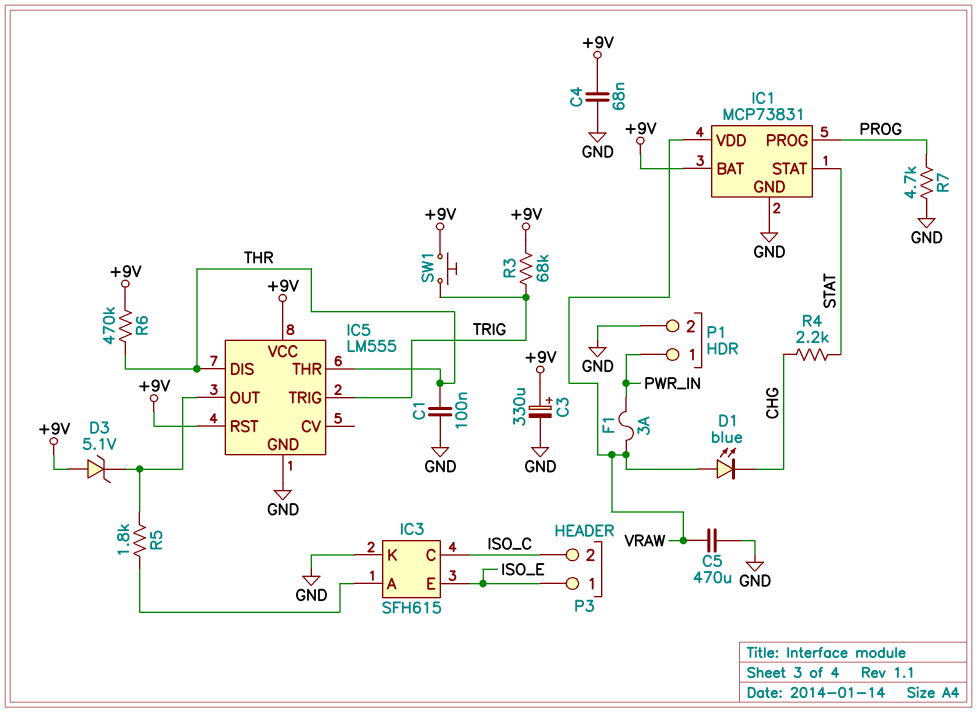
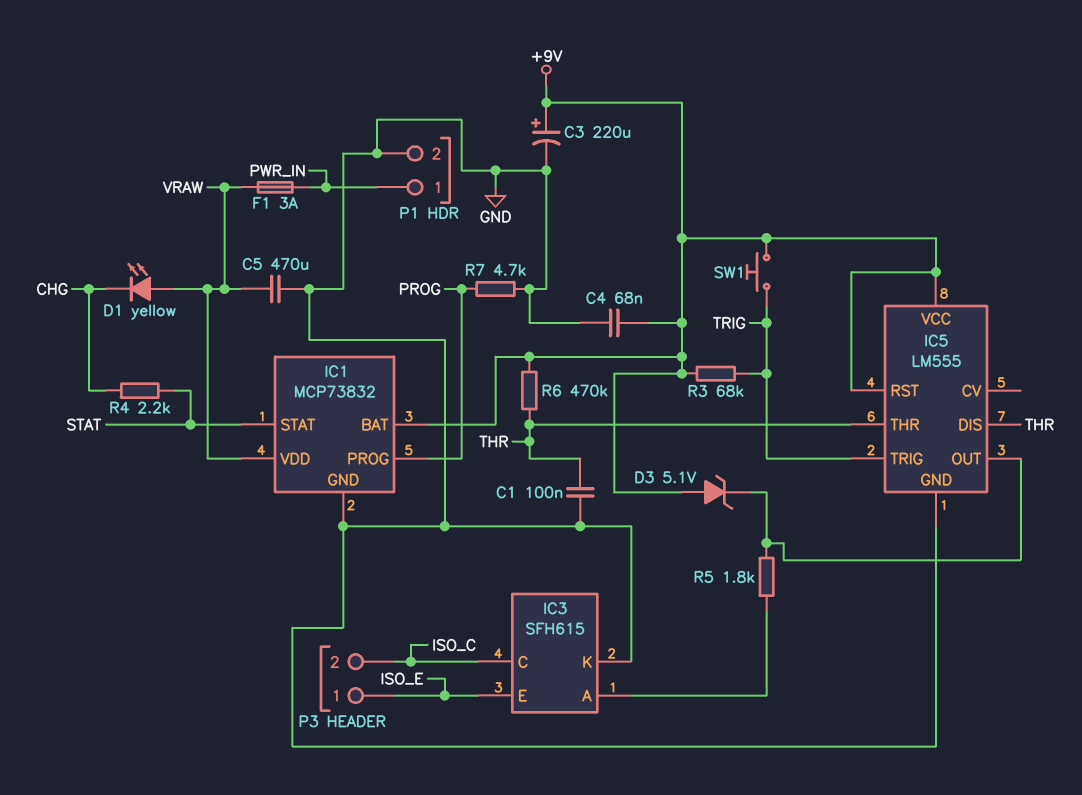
C3: 330uF (plus +9V, minus GND) -> 220uF (plus +9V, minus GND)
D1: LED blue (A VRAW, K CHG) -> LED yellow (A VRAW, K CHG)
IC1: MCP73831 -> MCP73832

